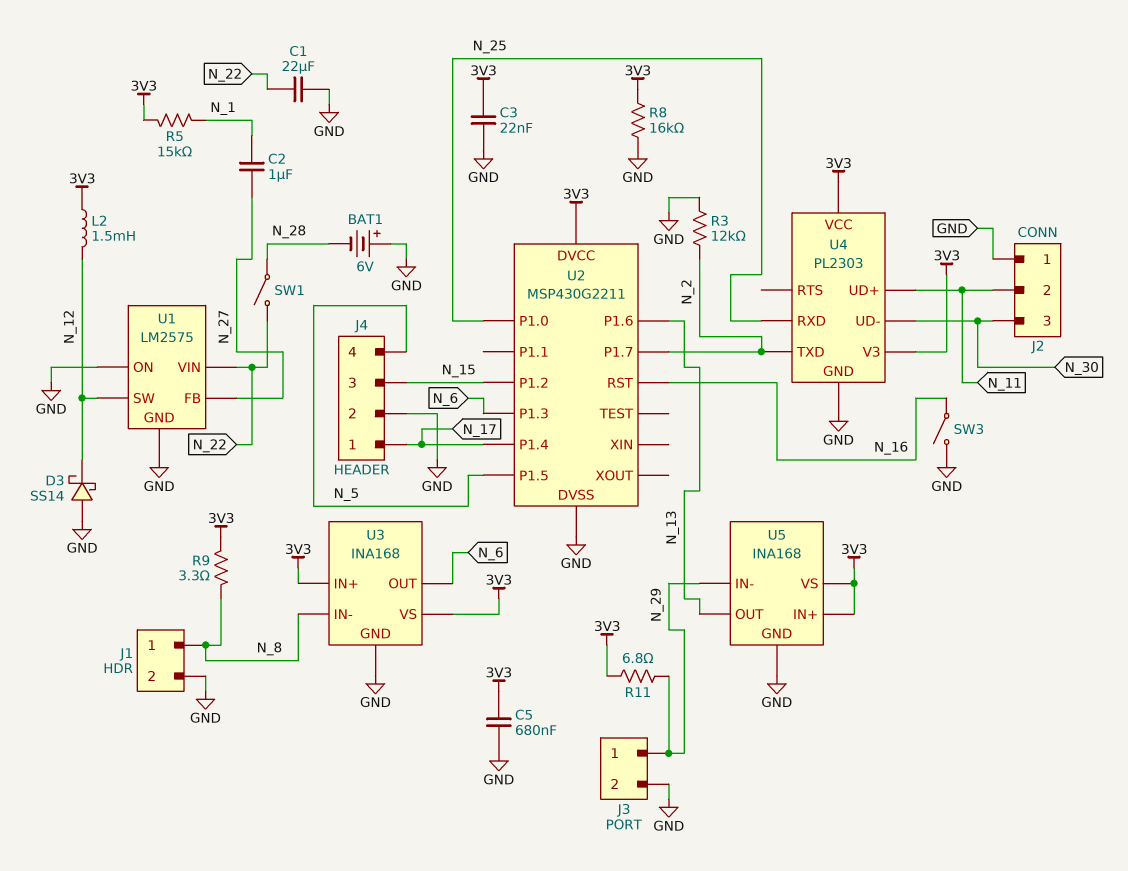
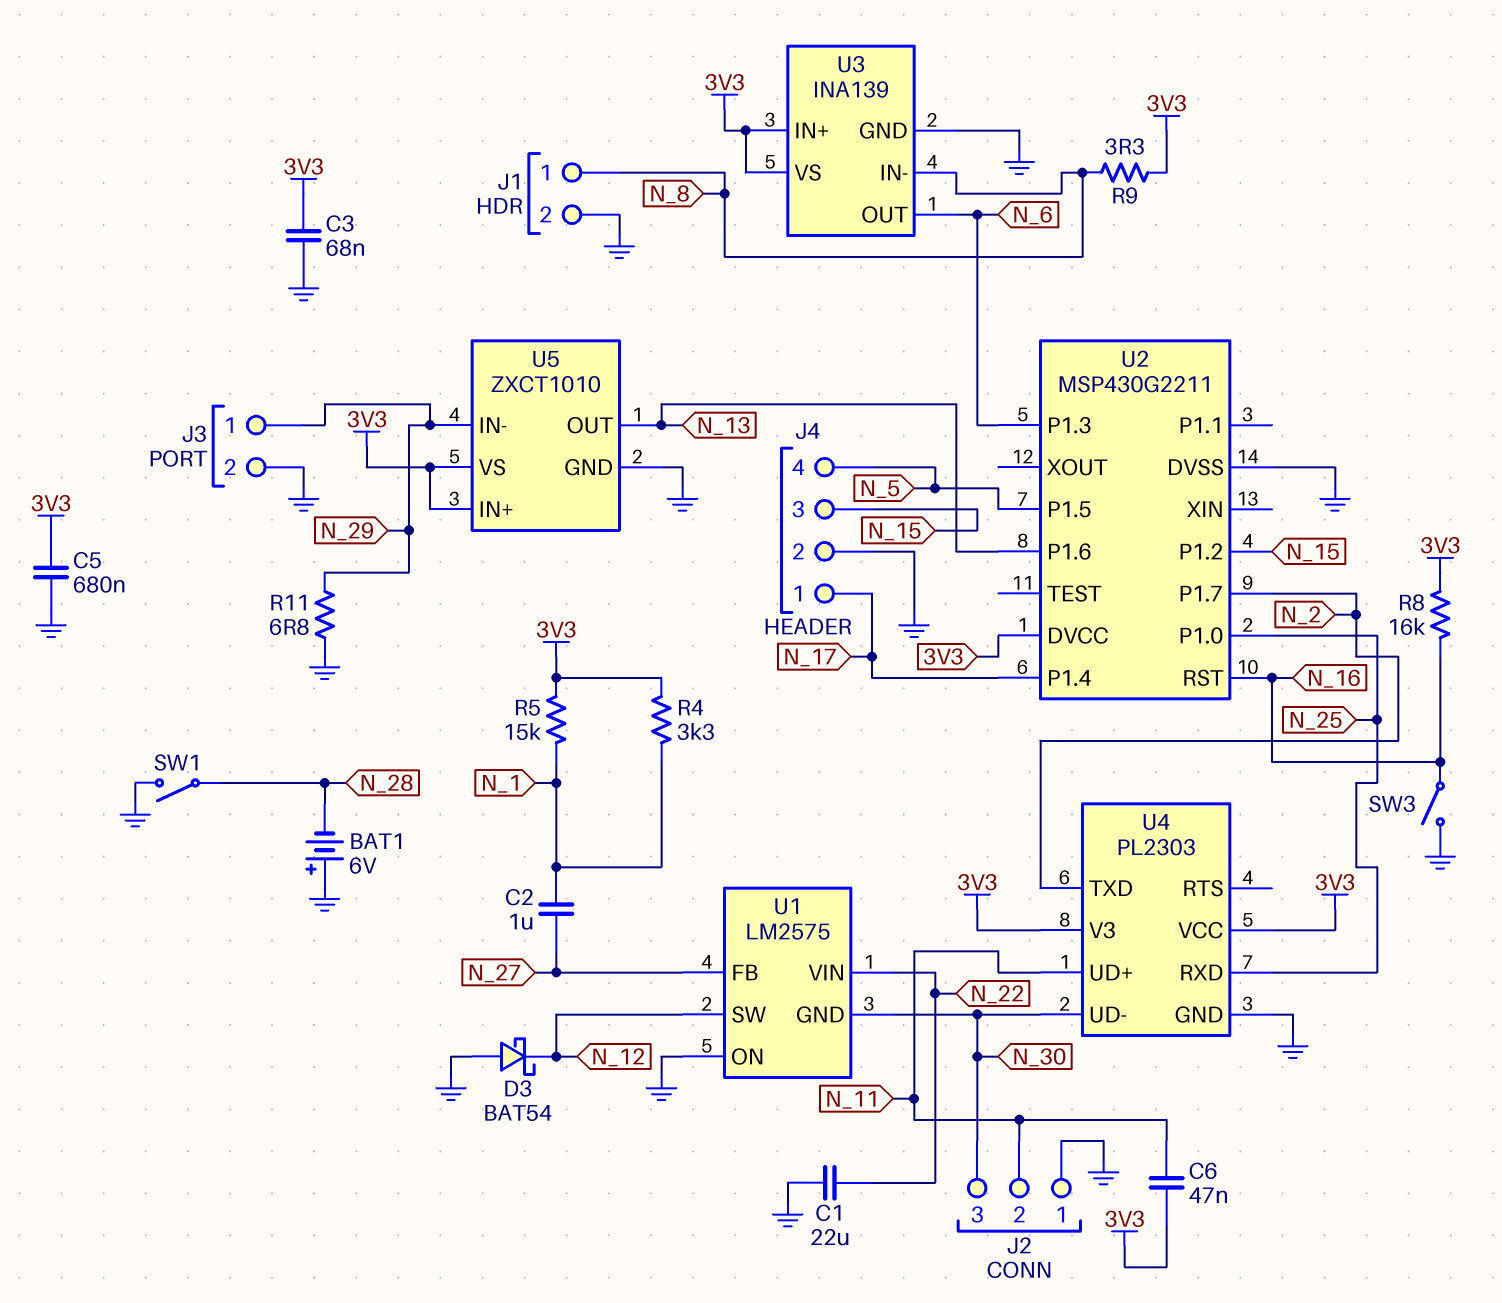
C3: 22nF (3V3, GND) -> 68nF (3V3, GND)
C6: none -> 47nF (3V3, N_11)
D3: schottky SS14 (A GND, K N_12) -> schottky BAT54 (A GND, K N_12)
L2: 1.5mH (3V3, N_12) -> none
R3: 12k (GND, N_2) -> none
R4: none -> 3.3k (3V3, N_1)
R8: 16k (3V3, GND) -> 16k (3V3, N_16)
R11: 6.8 (3V3, N_29) -> 6.8 (GND, N_29)
SW1: switch (N_22, N_28) -> switch (GND, N_28)
U1 pin GND: GND -> N_30
U3: INA168 -> INA139
U5: INA168 -> ZXCT1010

